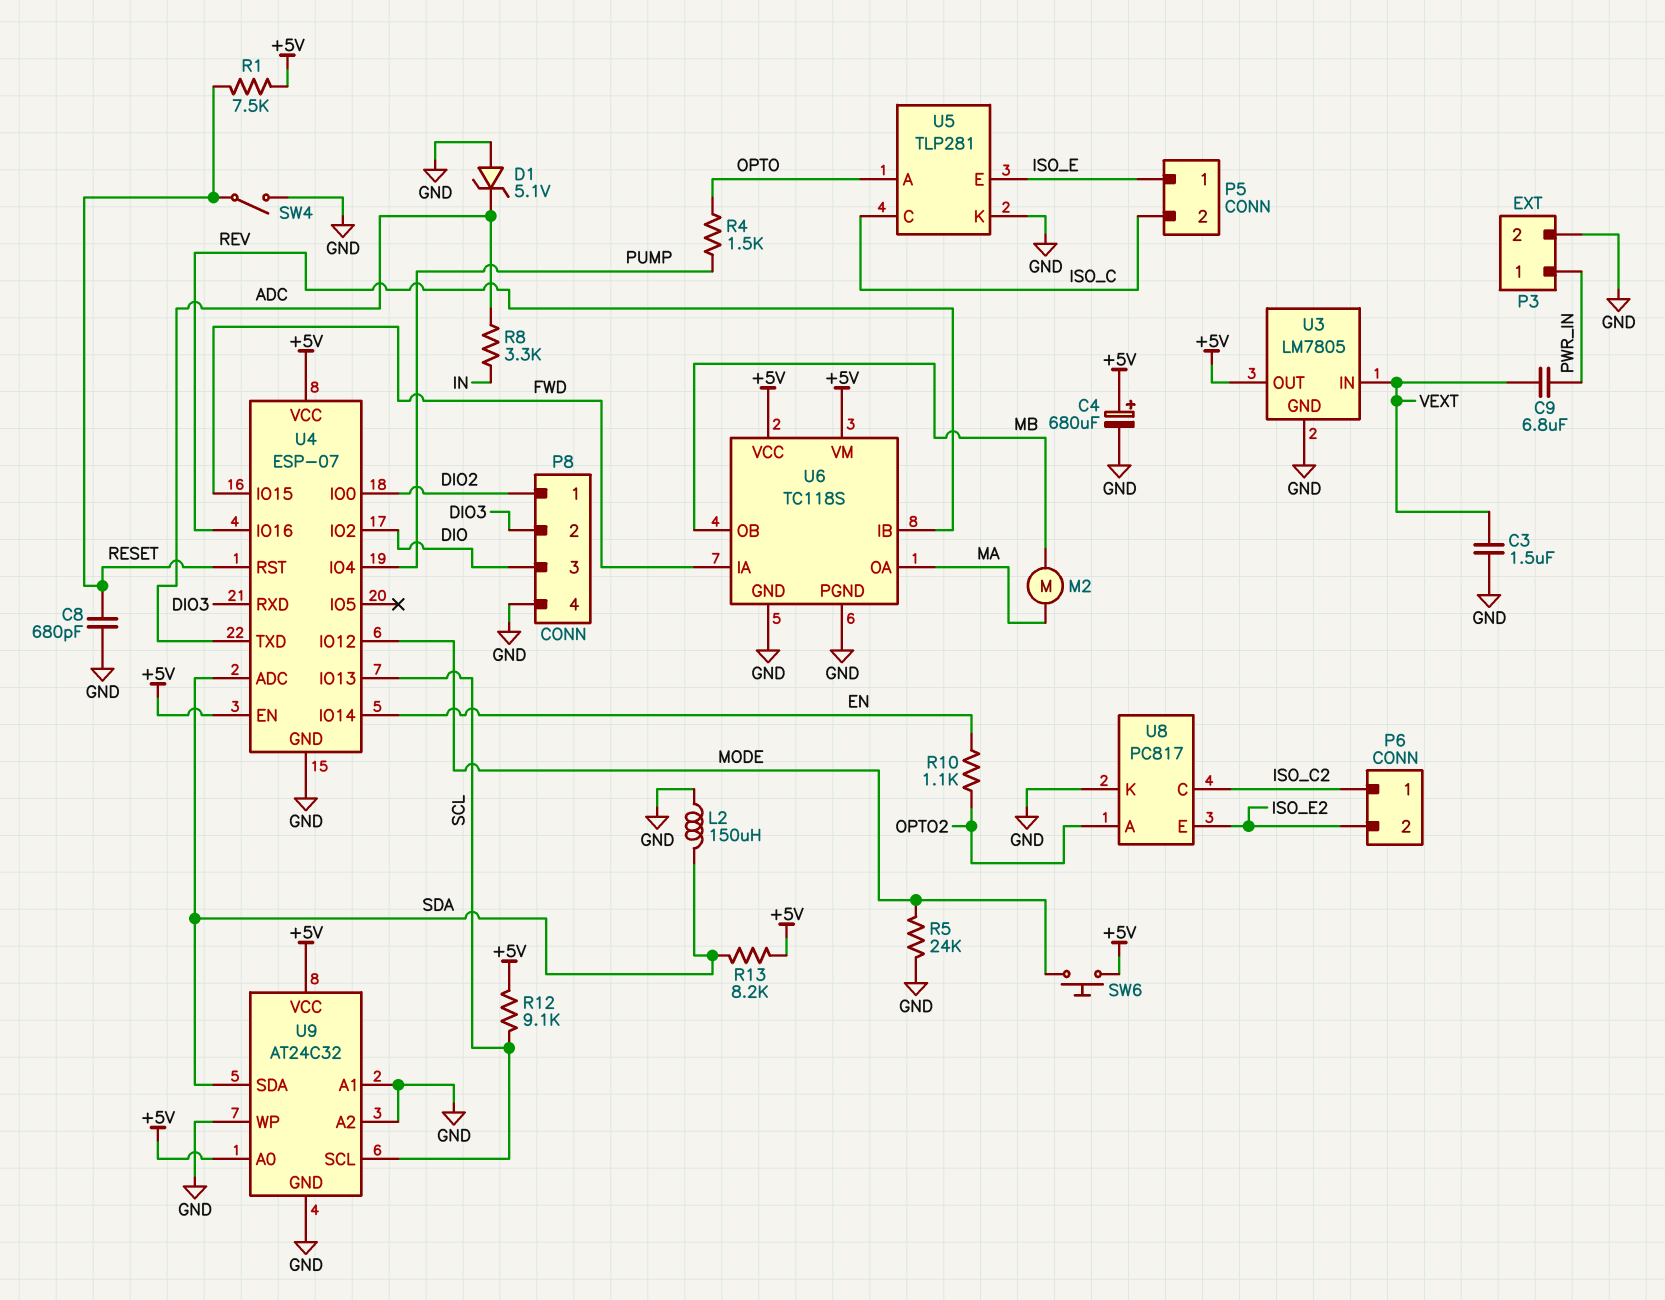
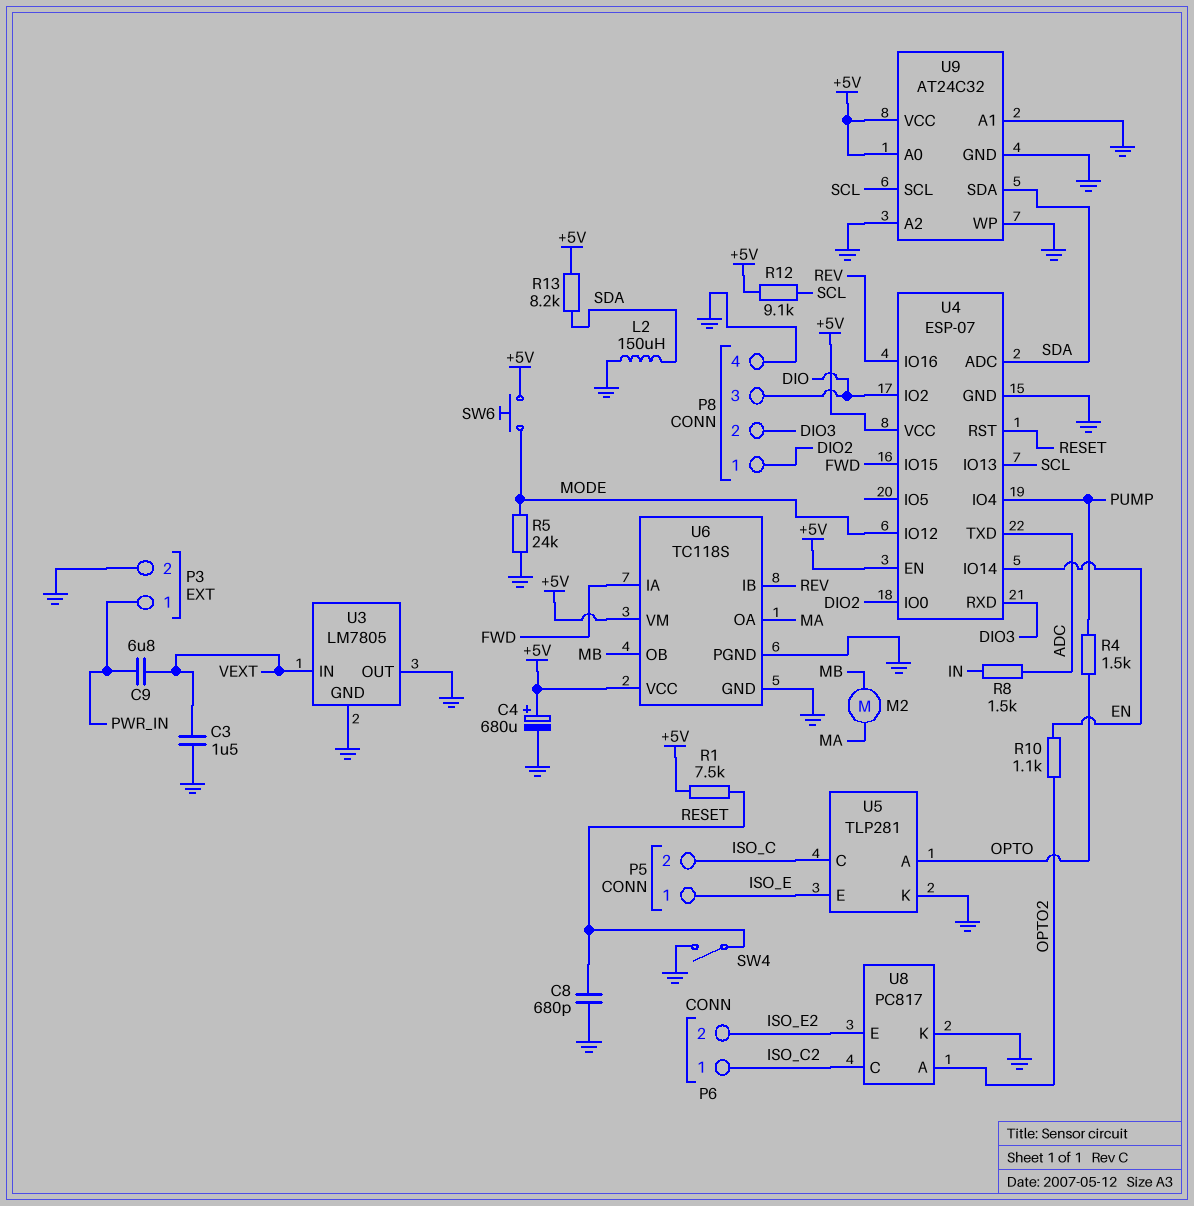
D1: zener 5.1V (A GND, K ADC) -> none
R8: 3.3k (ADC, IN) -> 1.5k (ADC, IN)
U3 pin OUT: +5V -> GND

